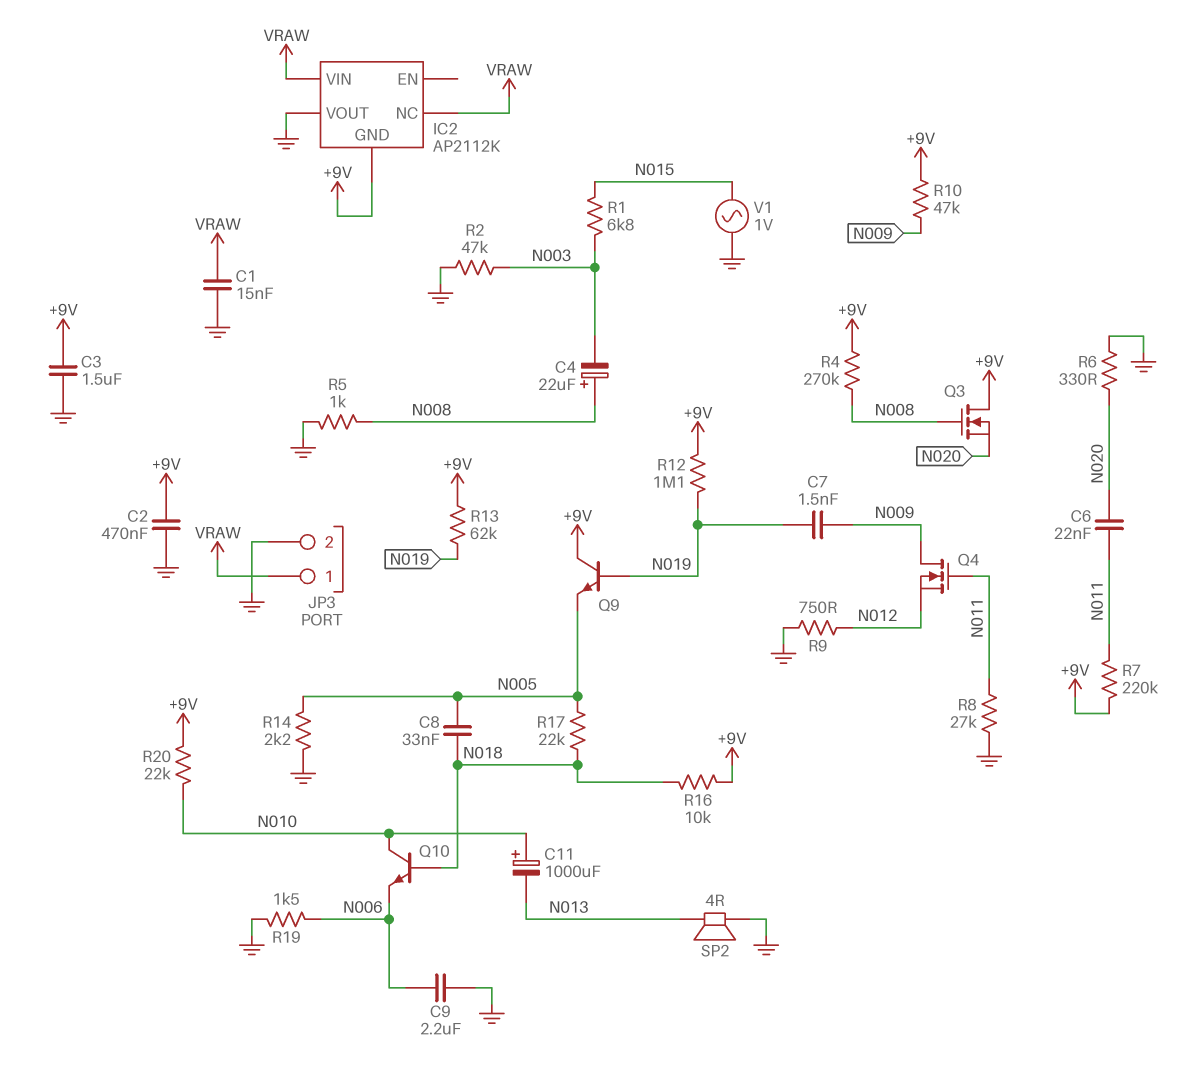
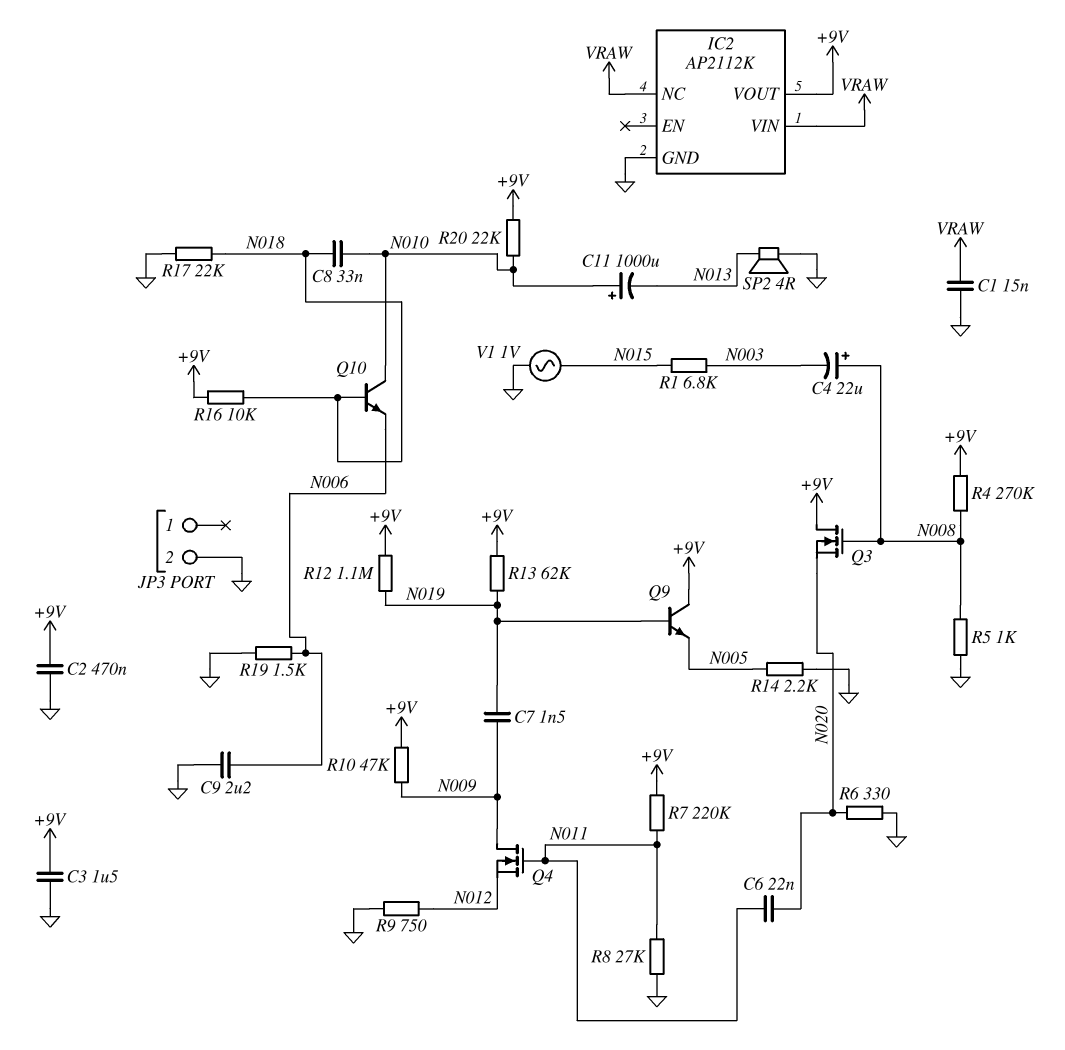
C8: 33nF (N005, N018) -> 33nF (N010, N018)
IC2 pin GND: +9V -> GND
IC2 pin VOUT: GND -> +9V
JP3 pin 1: VRAW -> none
R2: 47k (GND, N003) -> none
R17: 22k (N005, N018) -> 22k (GND, N018)

